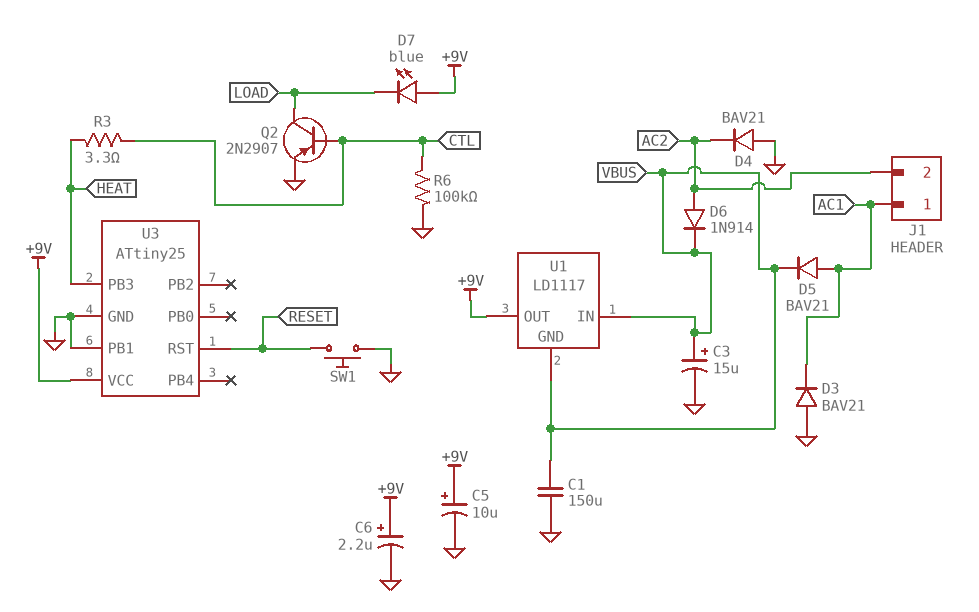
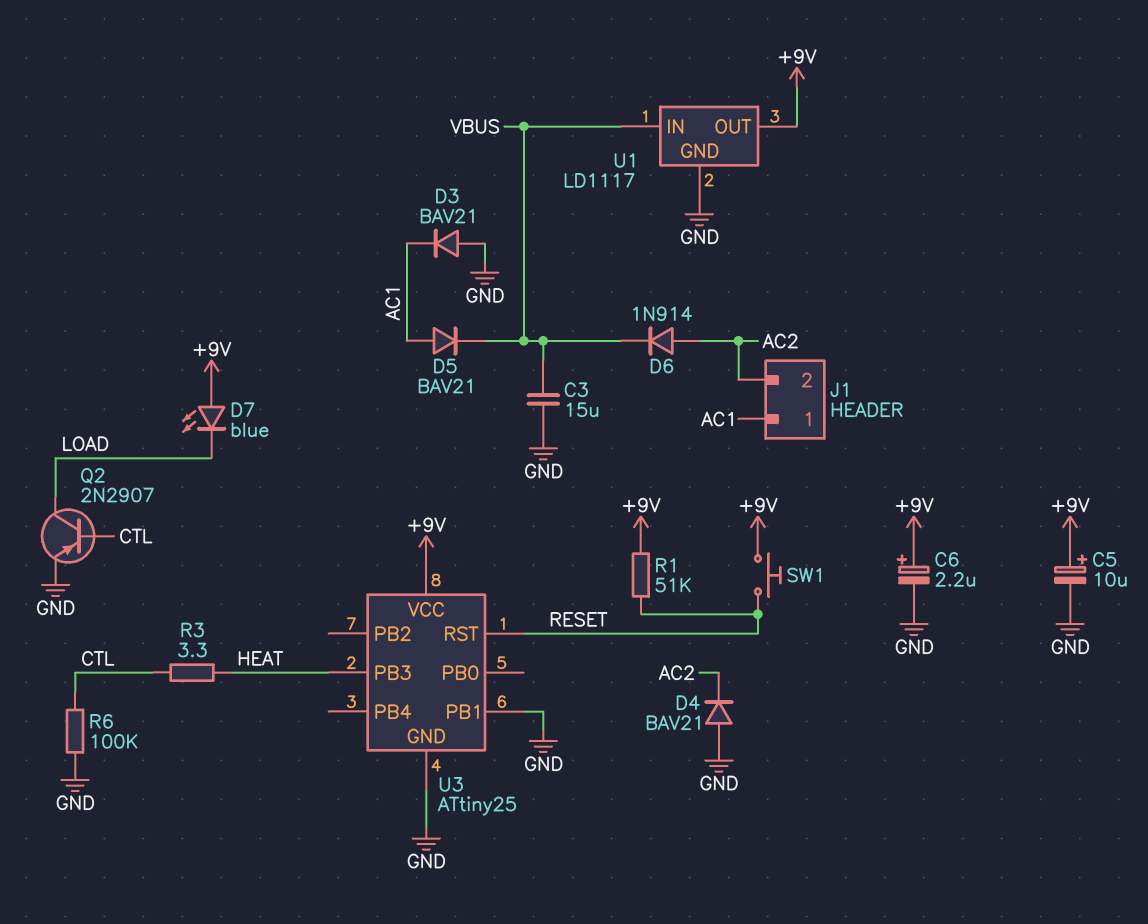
C1: 150uF (GND, VBUS) -> none
C3: 15uF (plus VBUS, minus GND) -> 15uF (GND, VBUS)
R1: none -> 51k (+9V, RESET)
SW1: button (GND, RESET) -> button (+9V, RESET)
U1 pin GND: VBUS -> GND

